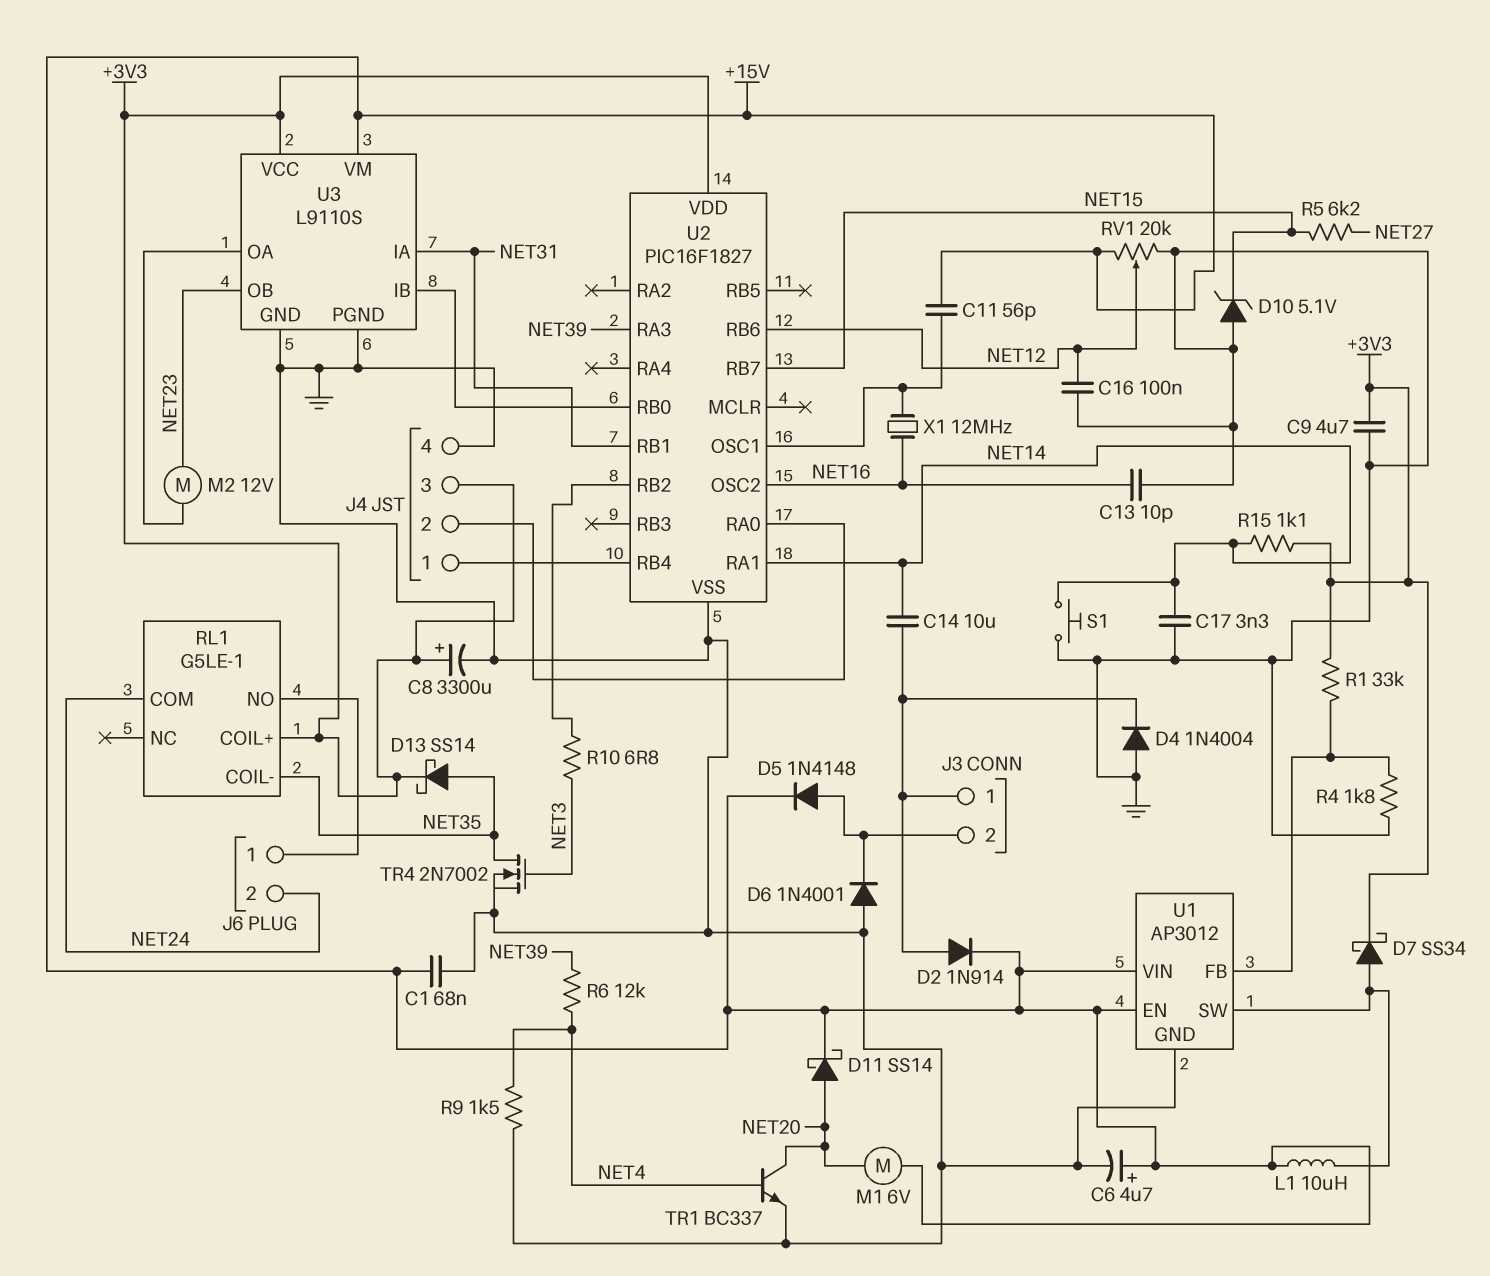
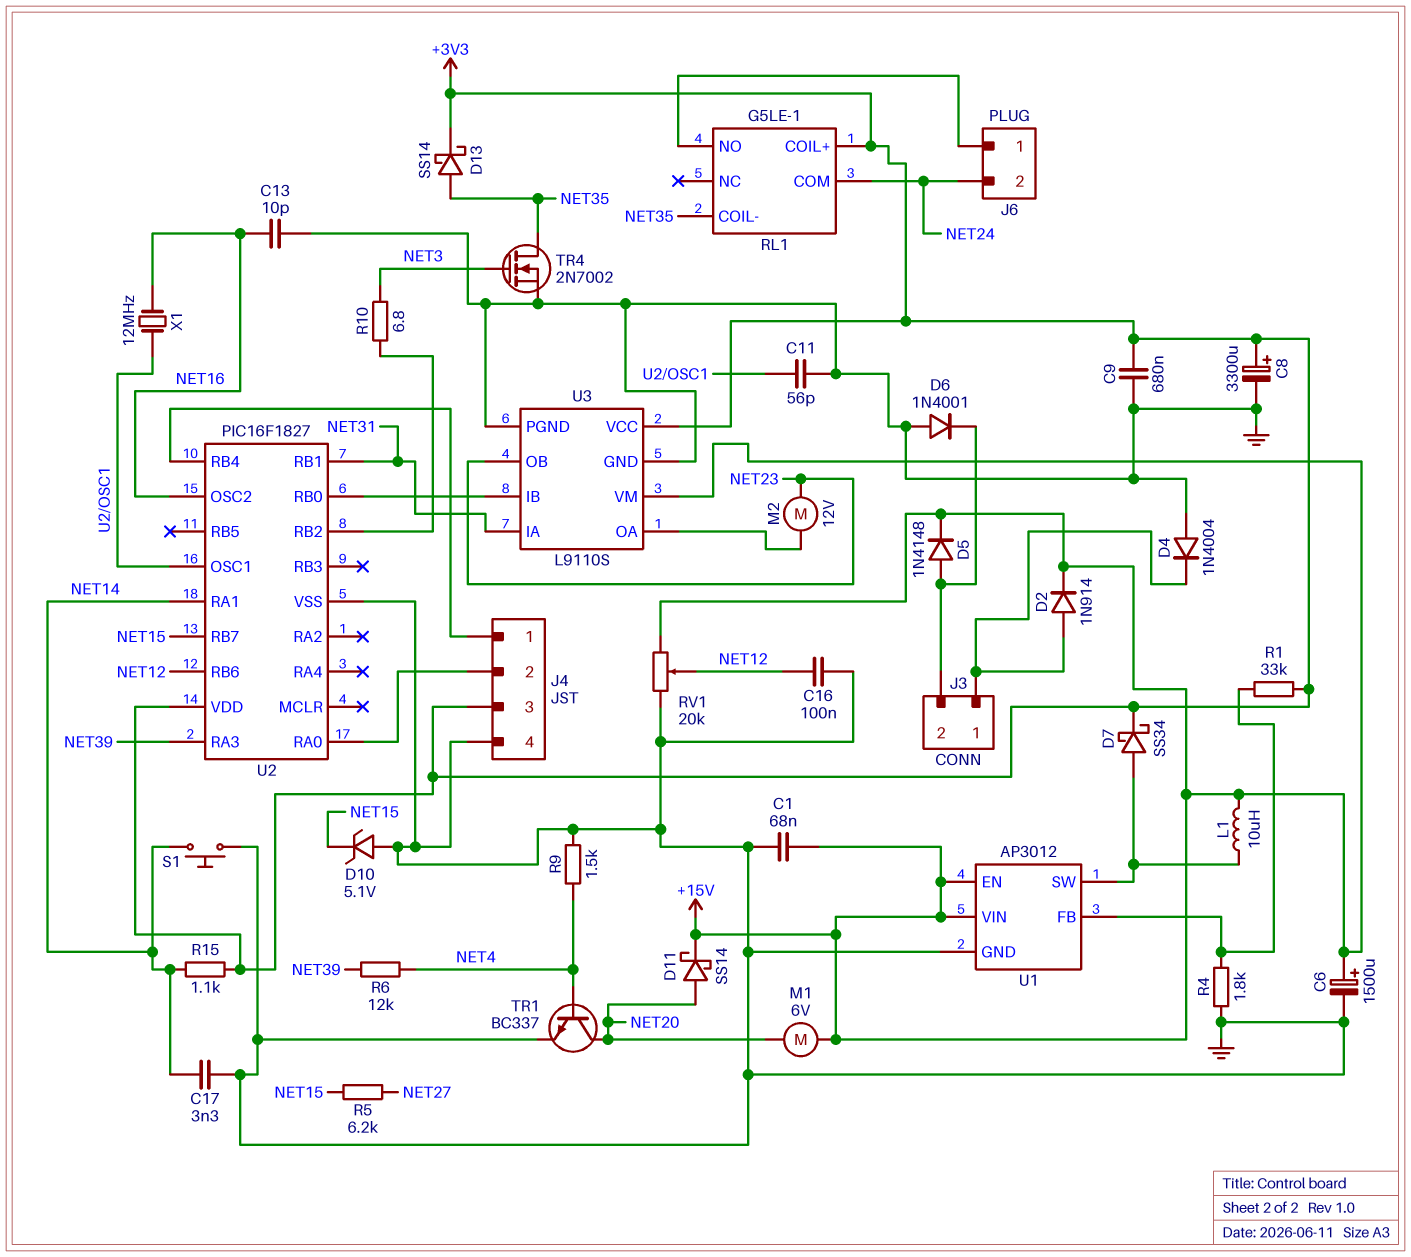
C6: 4.7uF (plus +15V, minus GND) -> 1500uF (plus +15V, minus GND)
C9: 4.7uF (+3V3, GND) -> 680nF (+3V3, GND)
C11: 56pF (+15V, U2/OSC1) -> 56pF (GND, U2/OSC1)
C14: 10uF (J3/1, NET14) -> none

